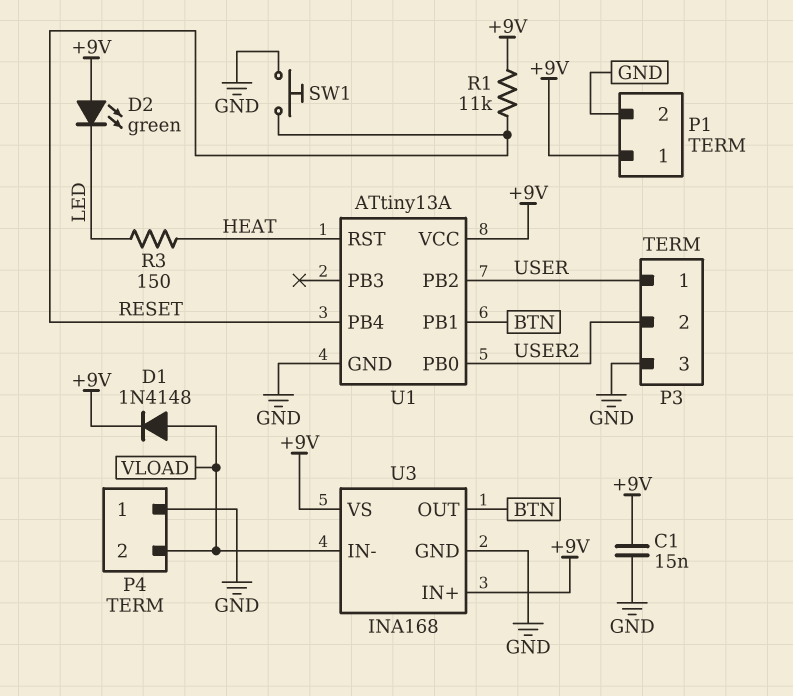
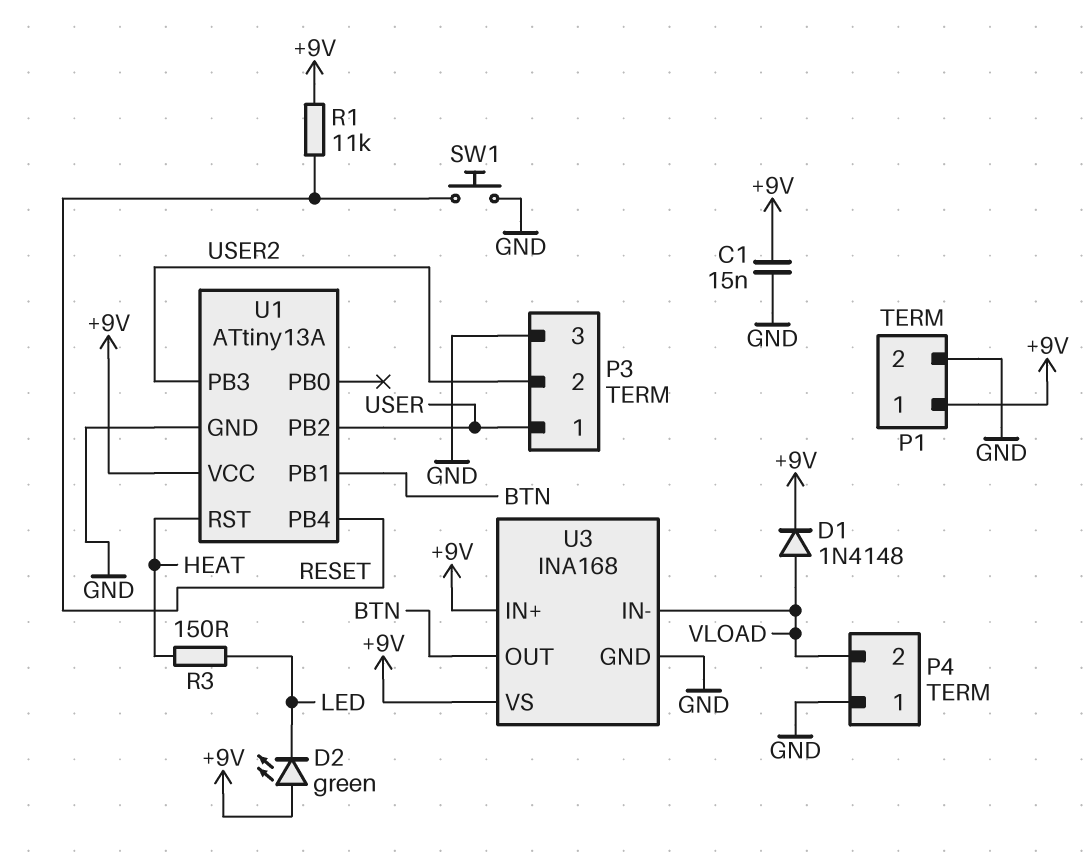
U1 pin PB0: USER2 -> none
U1 pin PB3: none -> USER2

